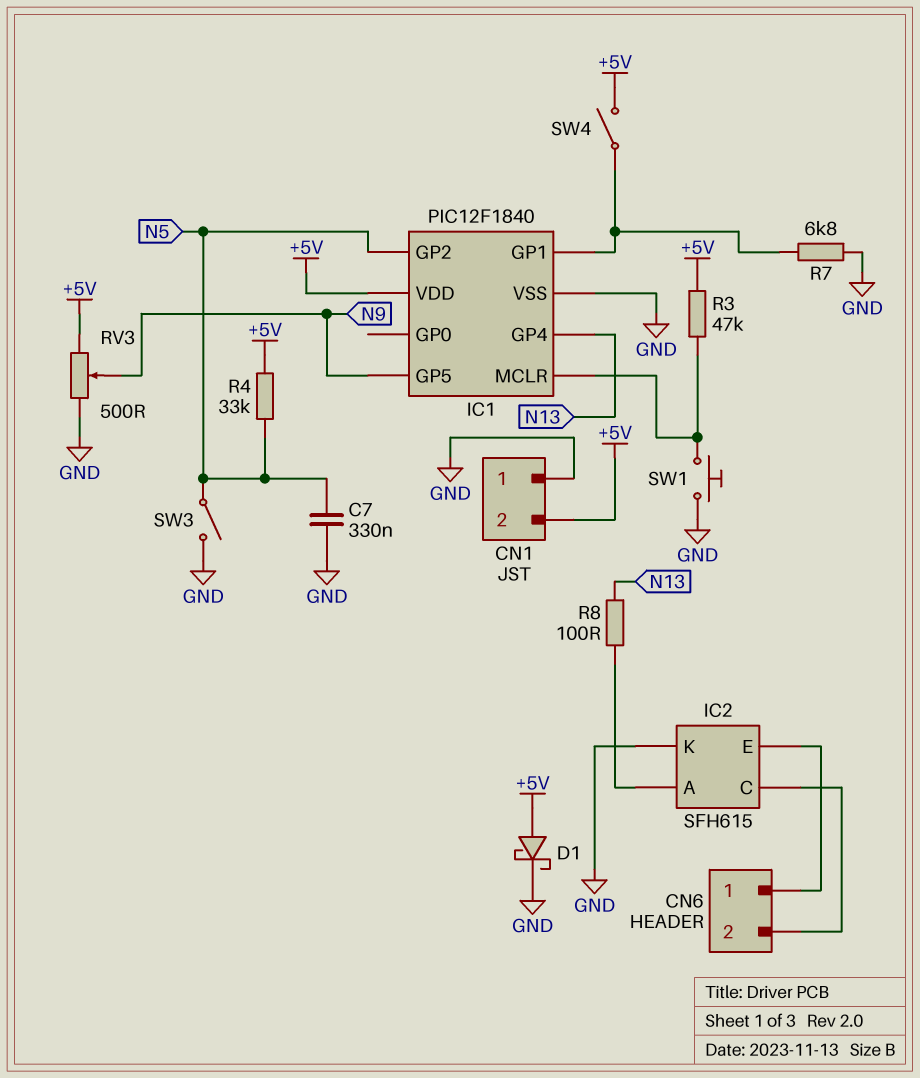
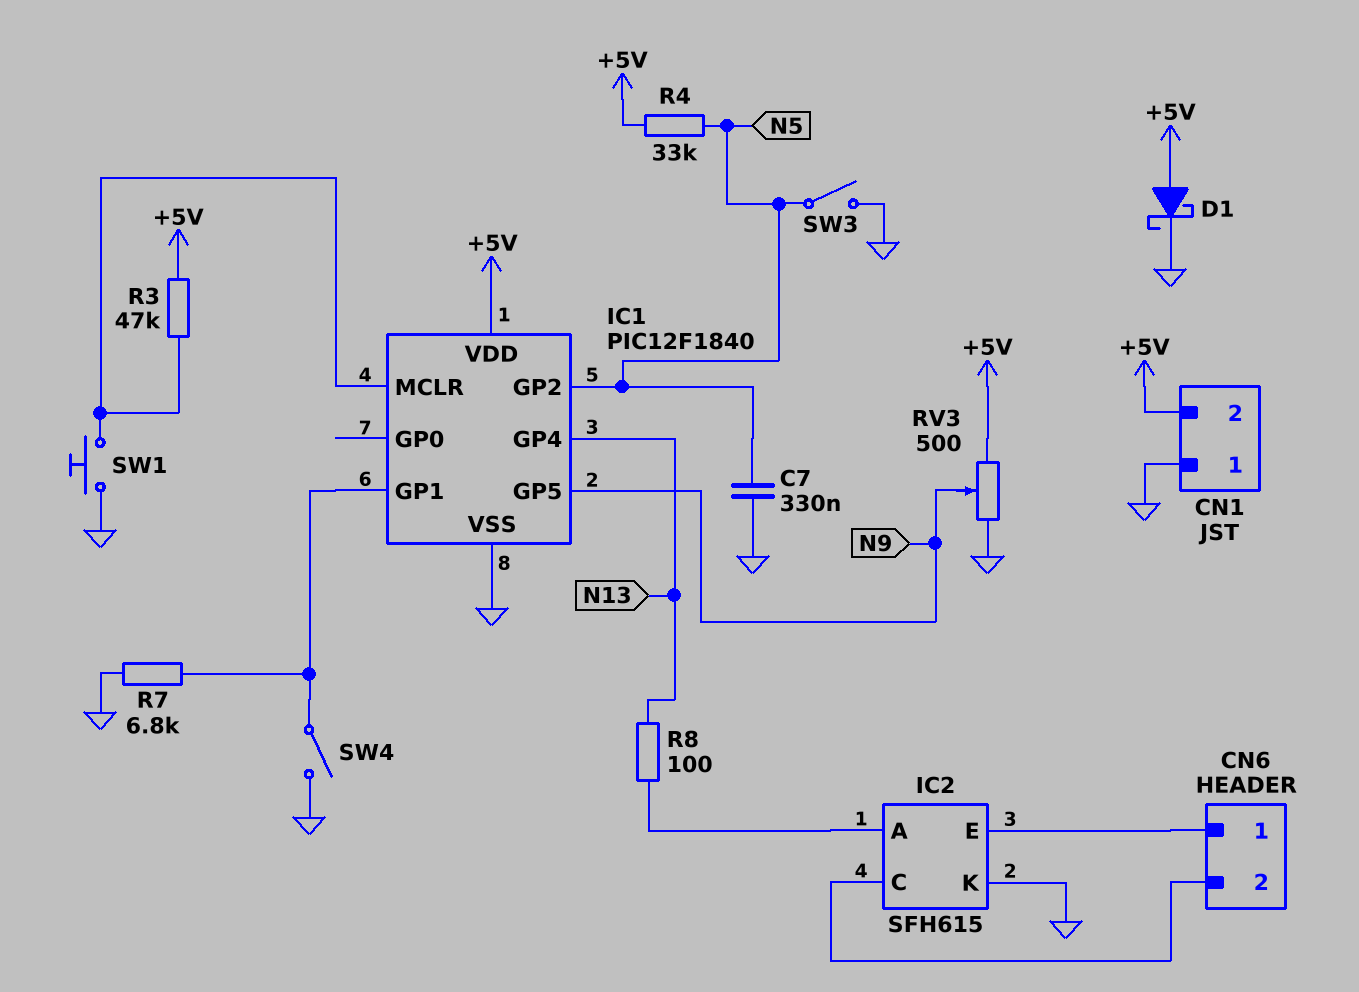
SW4: switch (+5V, IC1/GP1) -> switch (GND, IC1/GP1)

